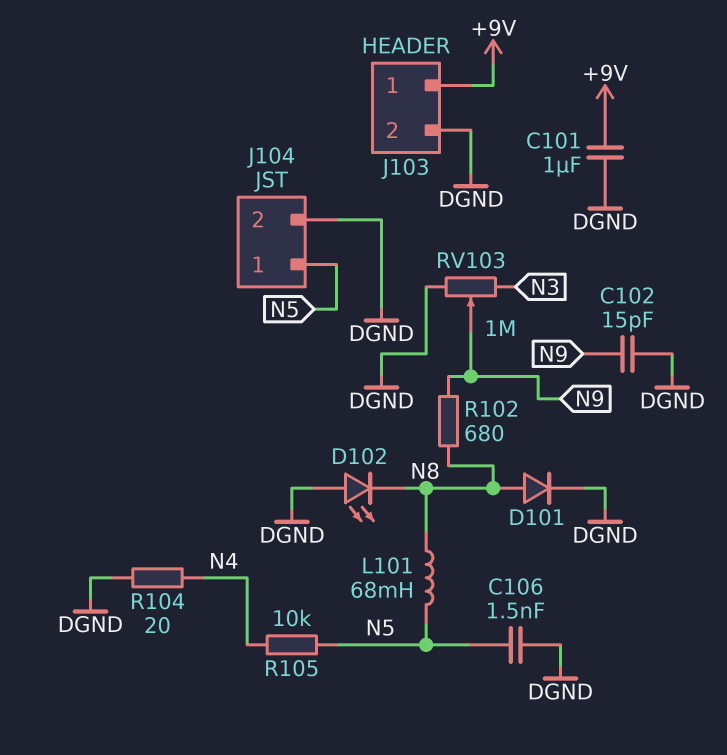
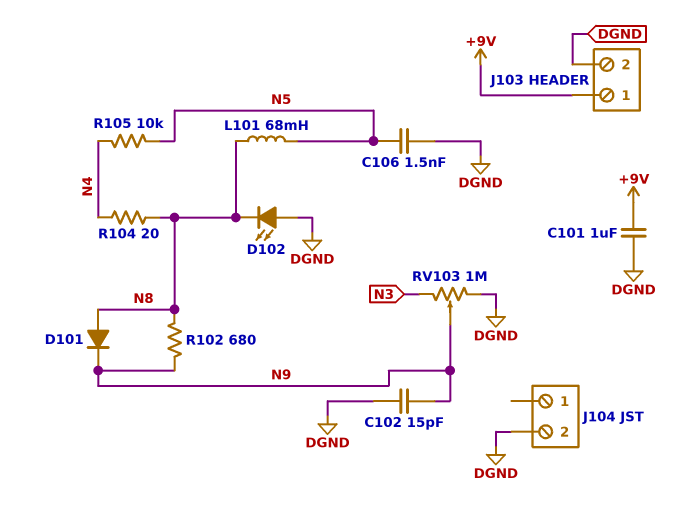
D101: diode (A N8, K DGND) -> diode (A N8, K N9)
J104 pin 1: N5 -> none
R104: 20 (DGND, N4) -> 20 (N4, N8)

